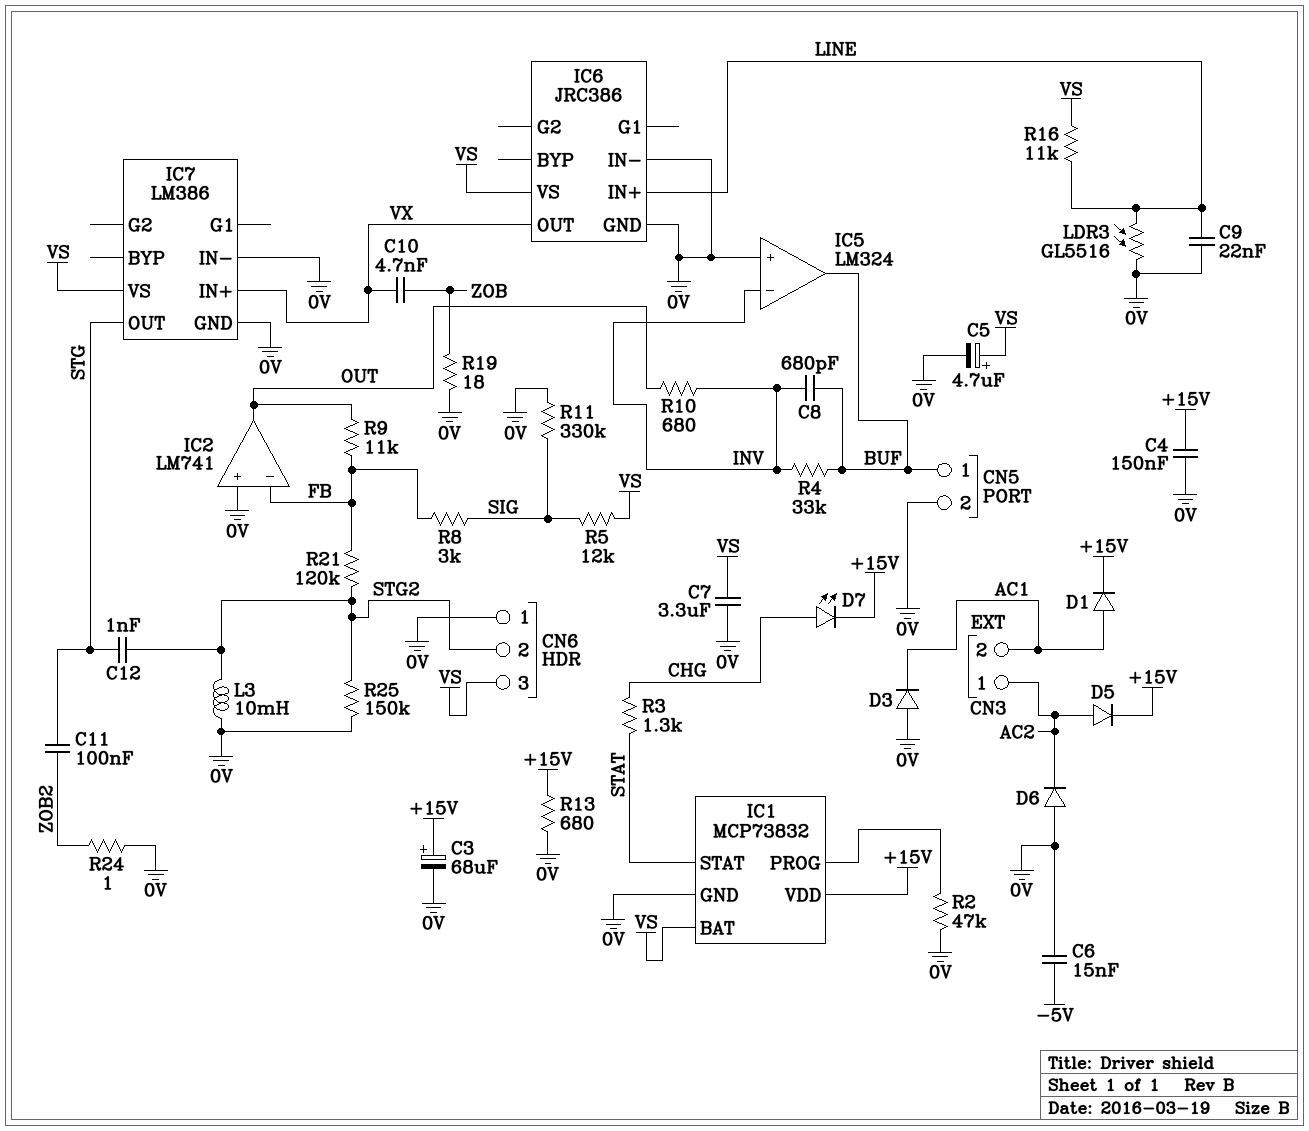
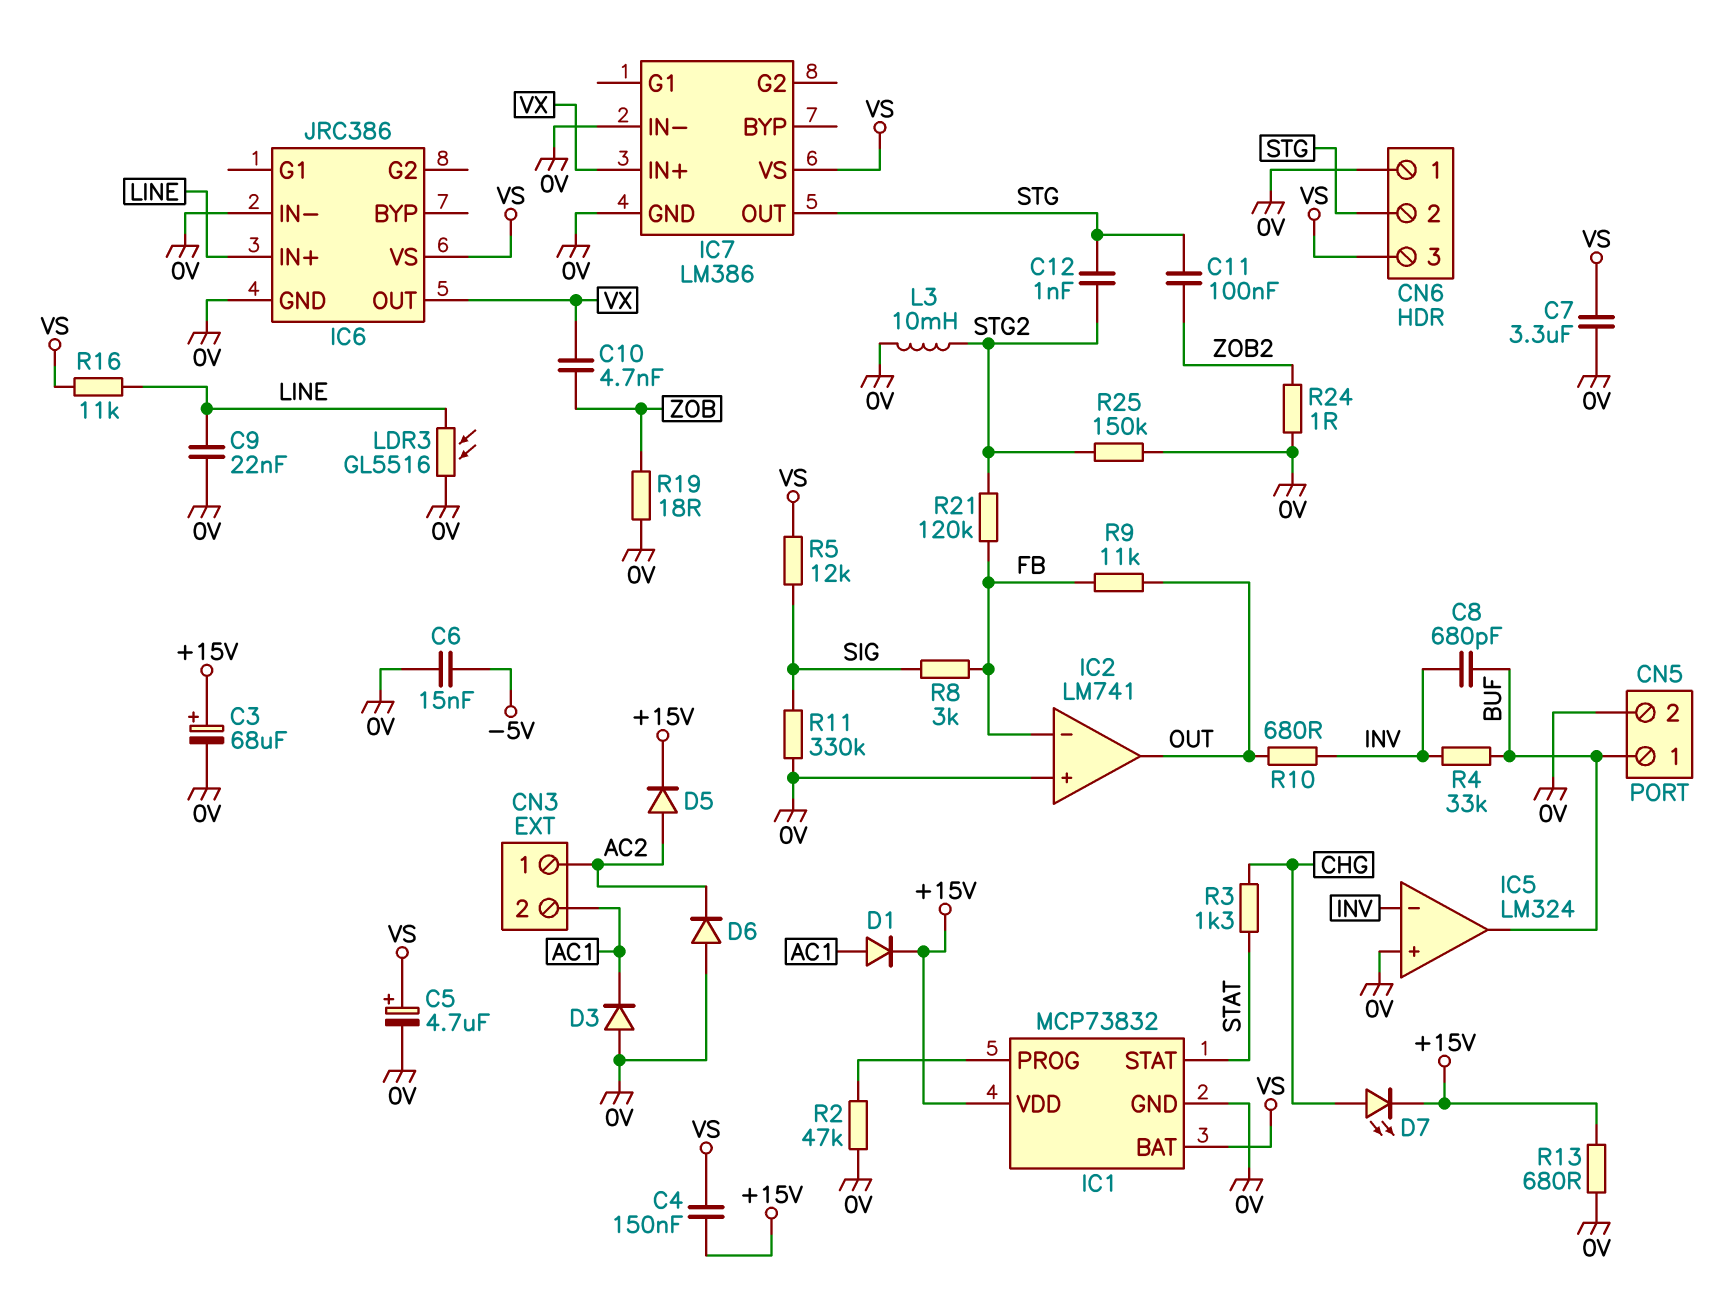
C4: 150nF (+15V, 0V) -> 150nF (+15V, VS)
CN6 pin 2: STG2 -> STG

